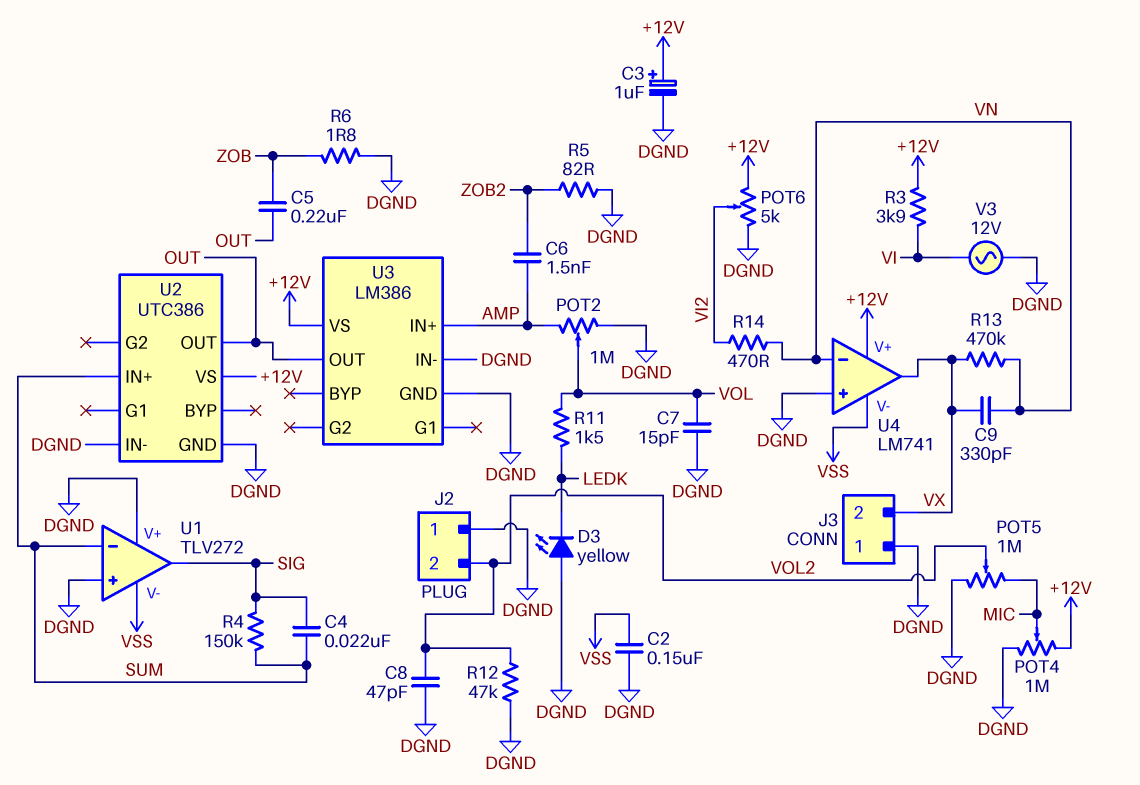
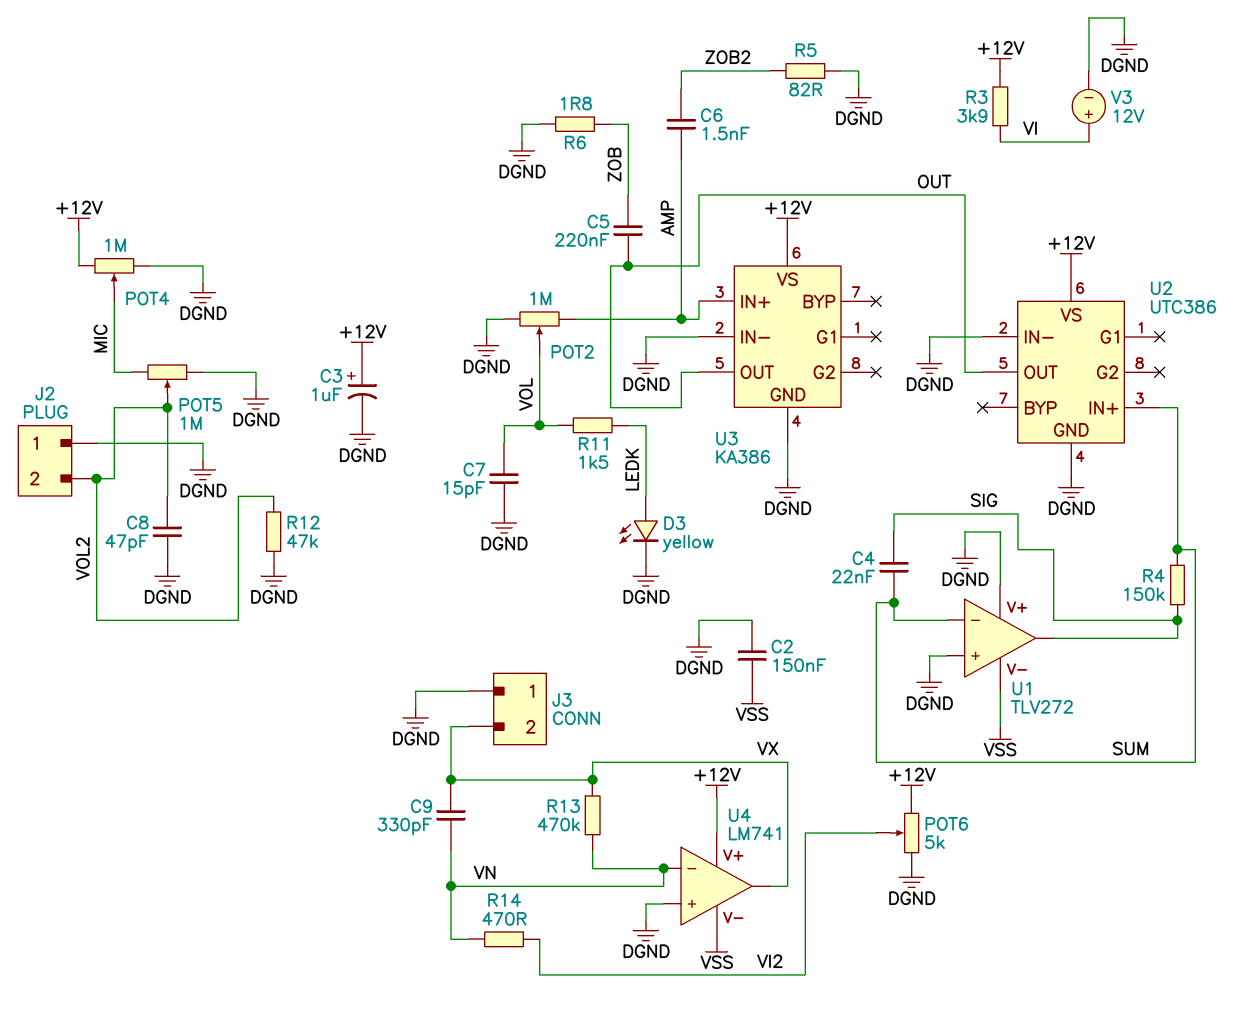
D3: LED yellow (A DGND, K LEDK) -> LED yellow (A LEDK, K DGND)
U3: LM386 -> KA386
V3: AC 12V (DGND, VI) -> 12V (plus VI, minus DGND)

